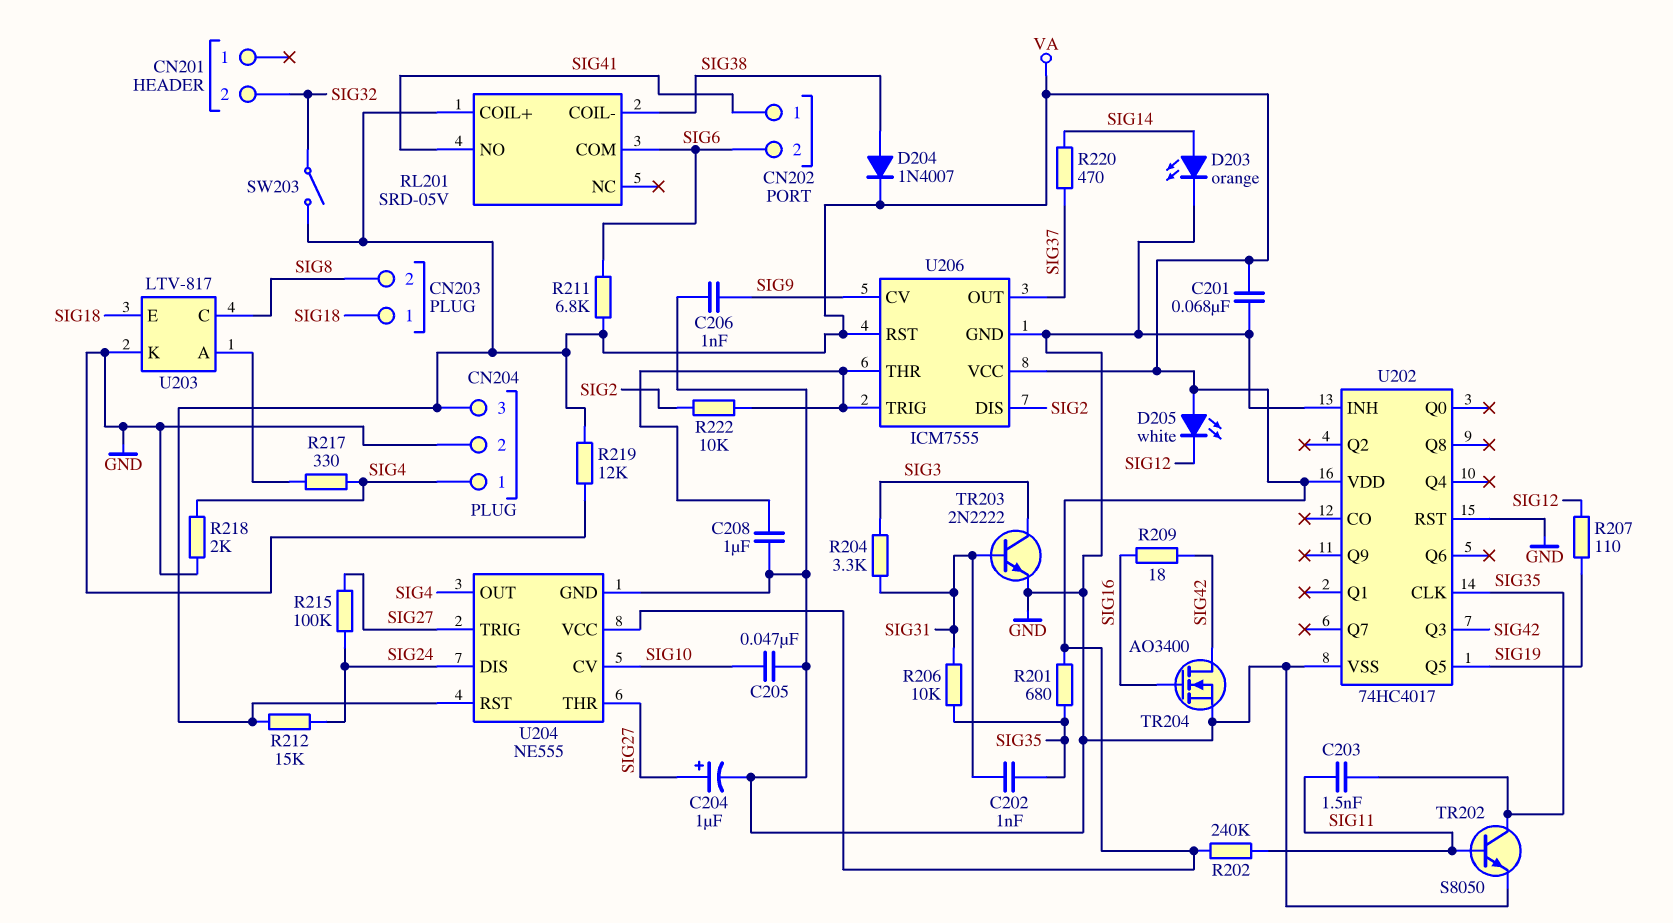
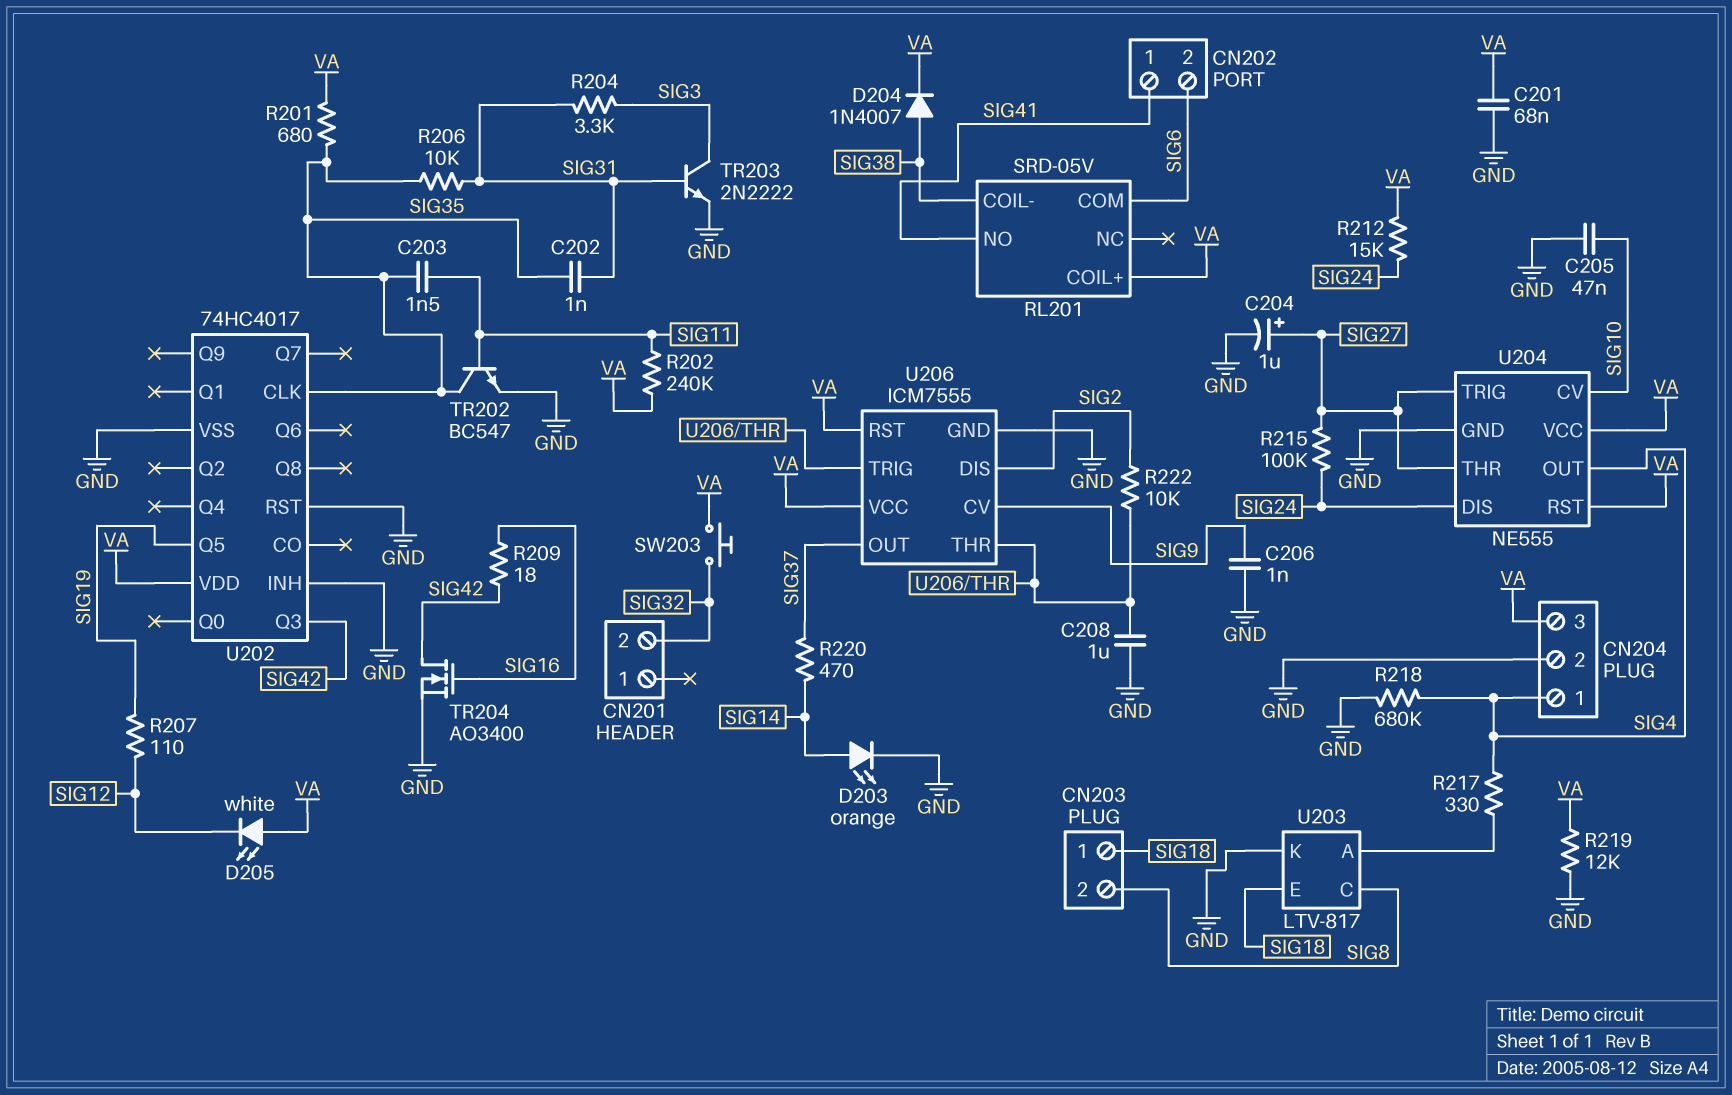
R211: 6.8k (SIG6, VA) -> none
R218: 2k (GND, SIG4) -> 680k (GND, SIG4)
SW203: switch (SIG32, VA) -> button (SIG32, VA)
TR202: NPN S8050 (B SIG11, C SIG35, E GND) -> NPN BC547 (B SIG11, C SIG35, E GND)

